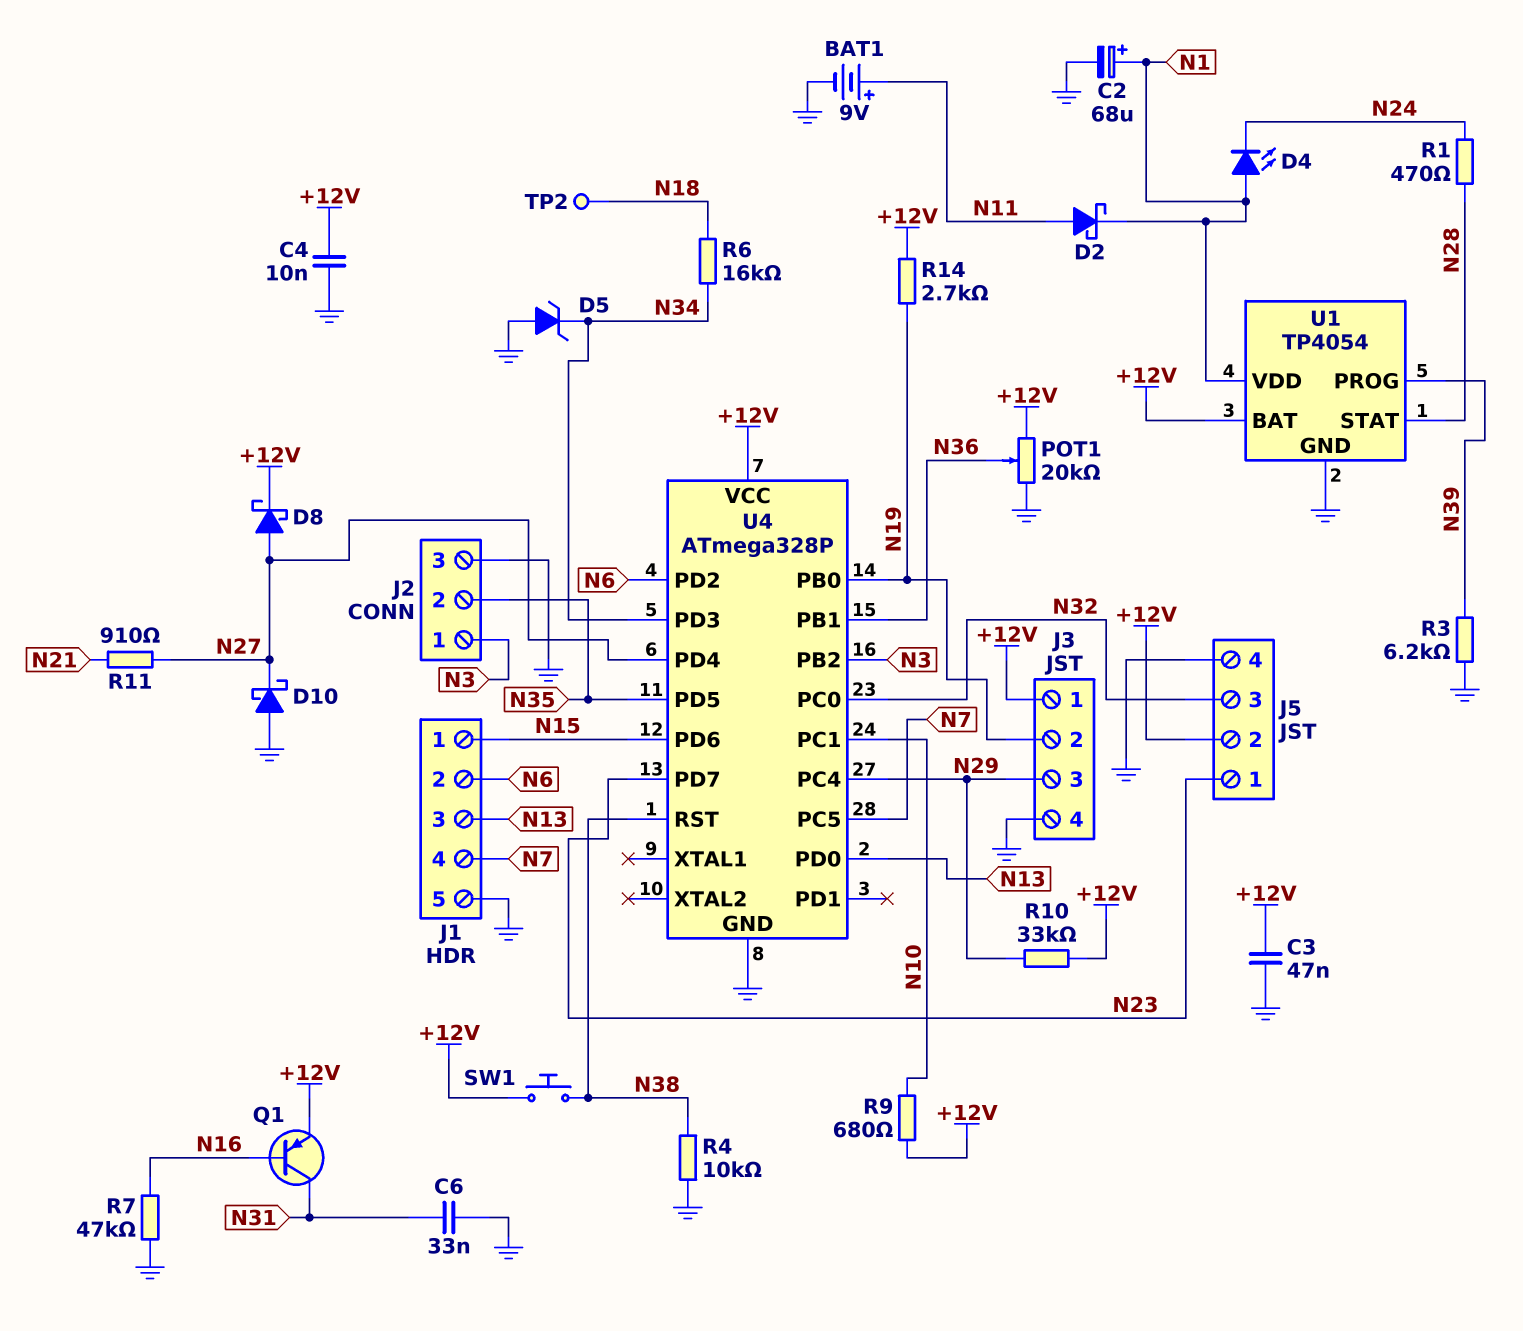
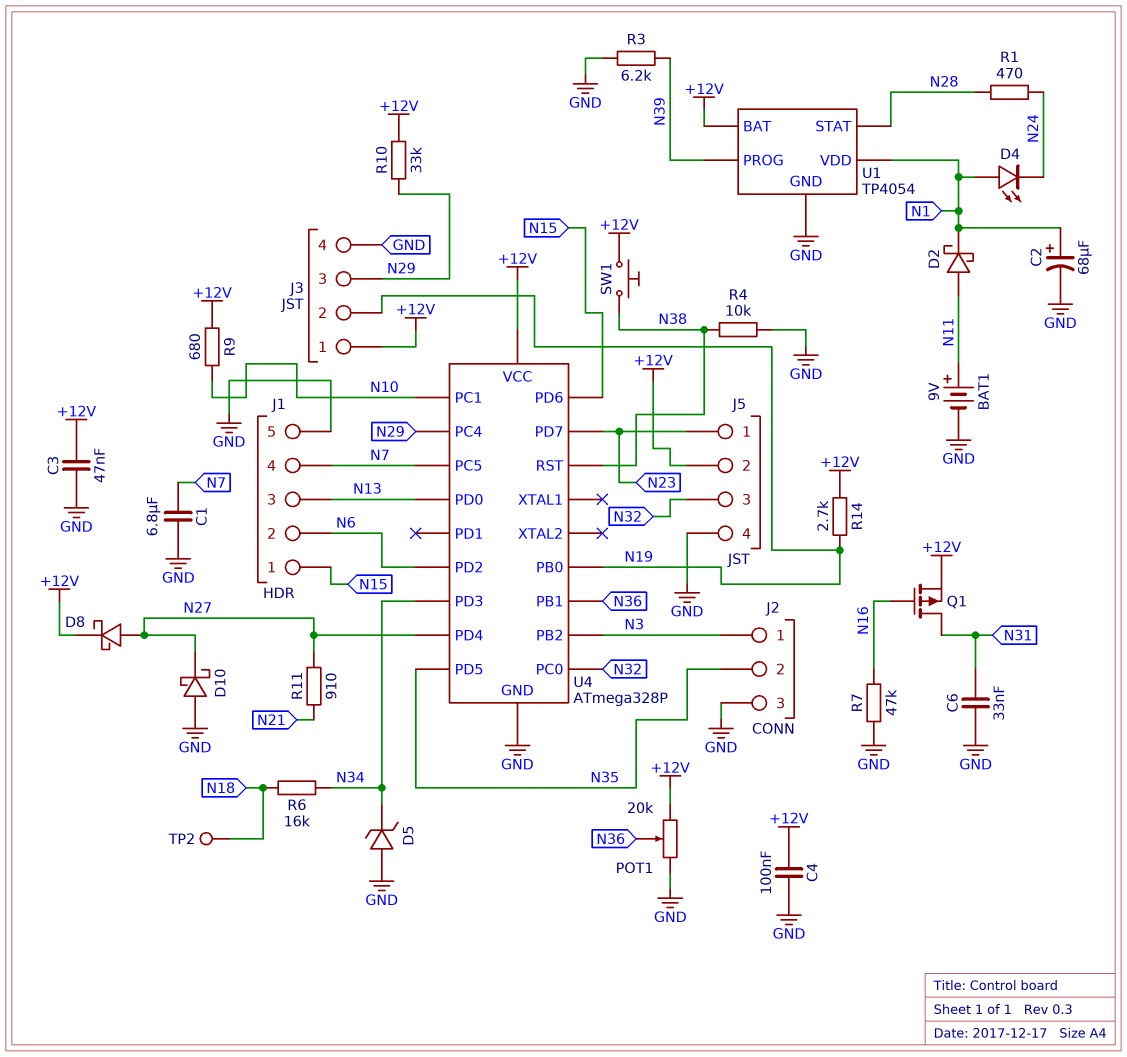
C1: none -> 6.8uF (GND, N7)
C4: 10nF (+12V, GND) -> 100nF (+12V, GND)
Q1: PNP (B N16, C N31, E +12V) -> PMOS (G N16, D N31, S +12V)

